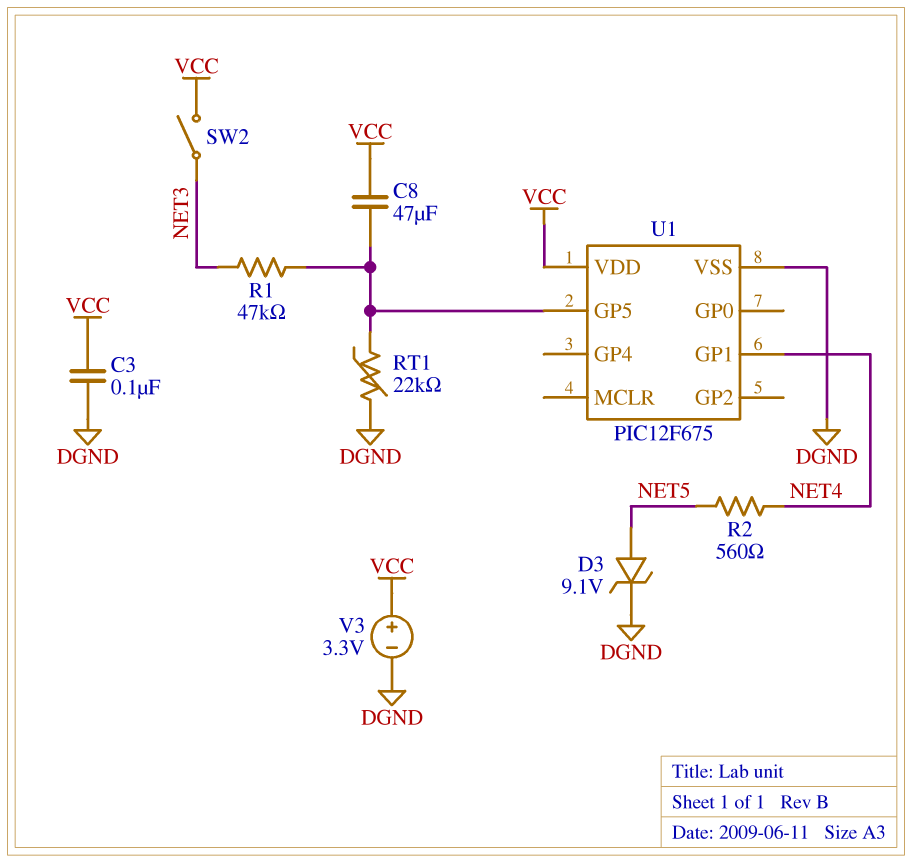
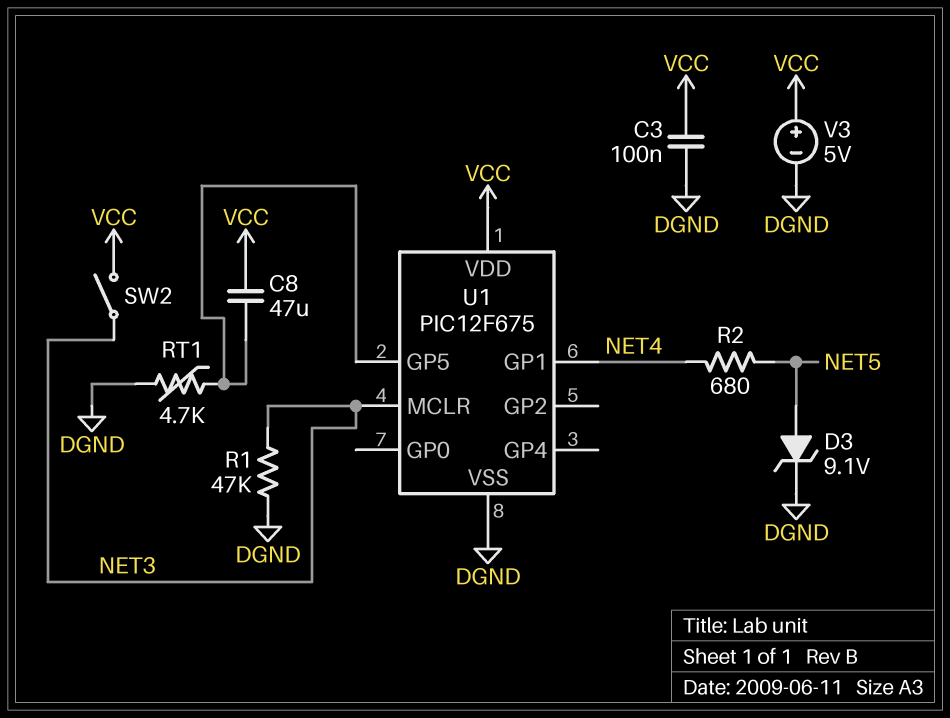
R1: 47k (NET3, U1/GP5) -> 47k (DGND, NET3)
R2: 560 (NET4, NET5) -> 680 (NET4, NET5)
RT1: 22k (DGND, U1/GP5) -> 4.7k (DGND, U1/GP5)
U1 pin MCLR: none -> NET3
V3: 3.3V (plus VCC, minus DGND) -> 5V (plus VCC, minus DGND)

